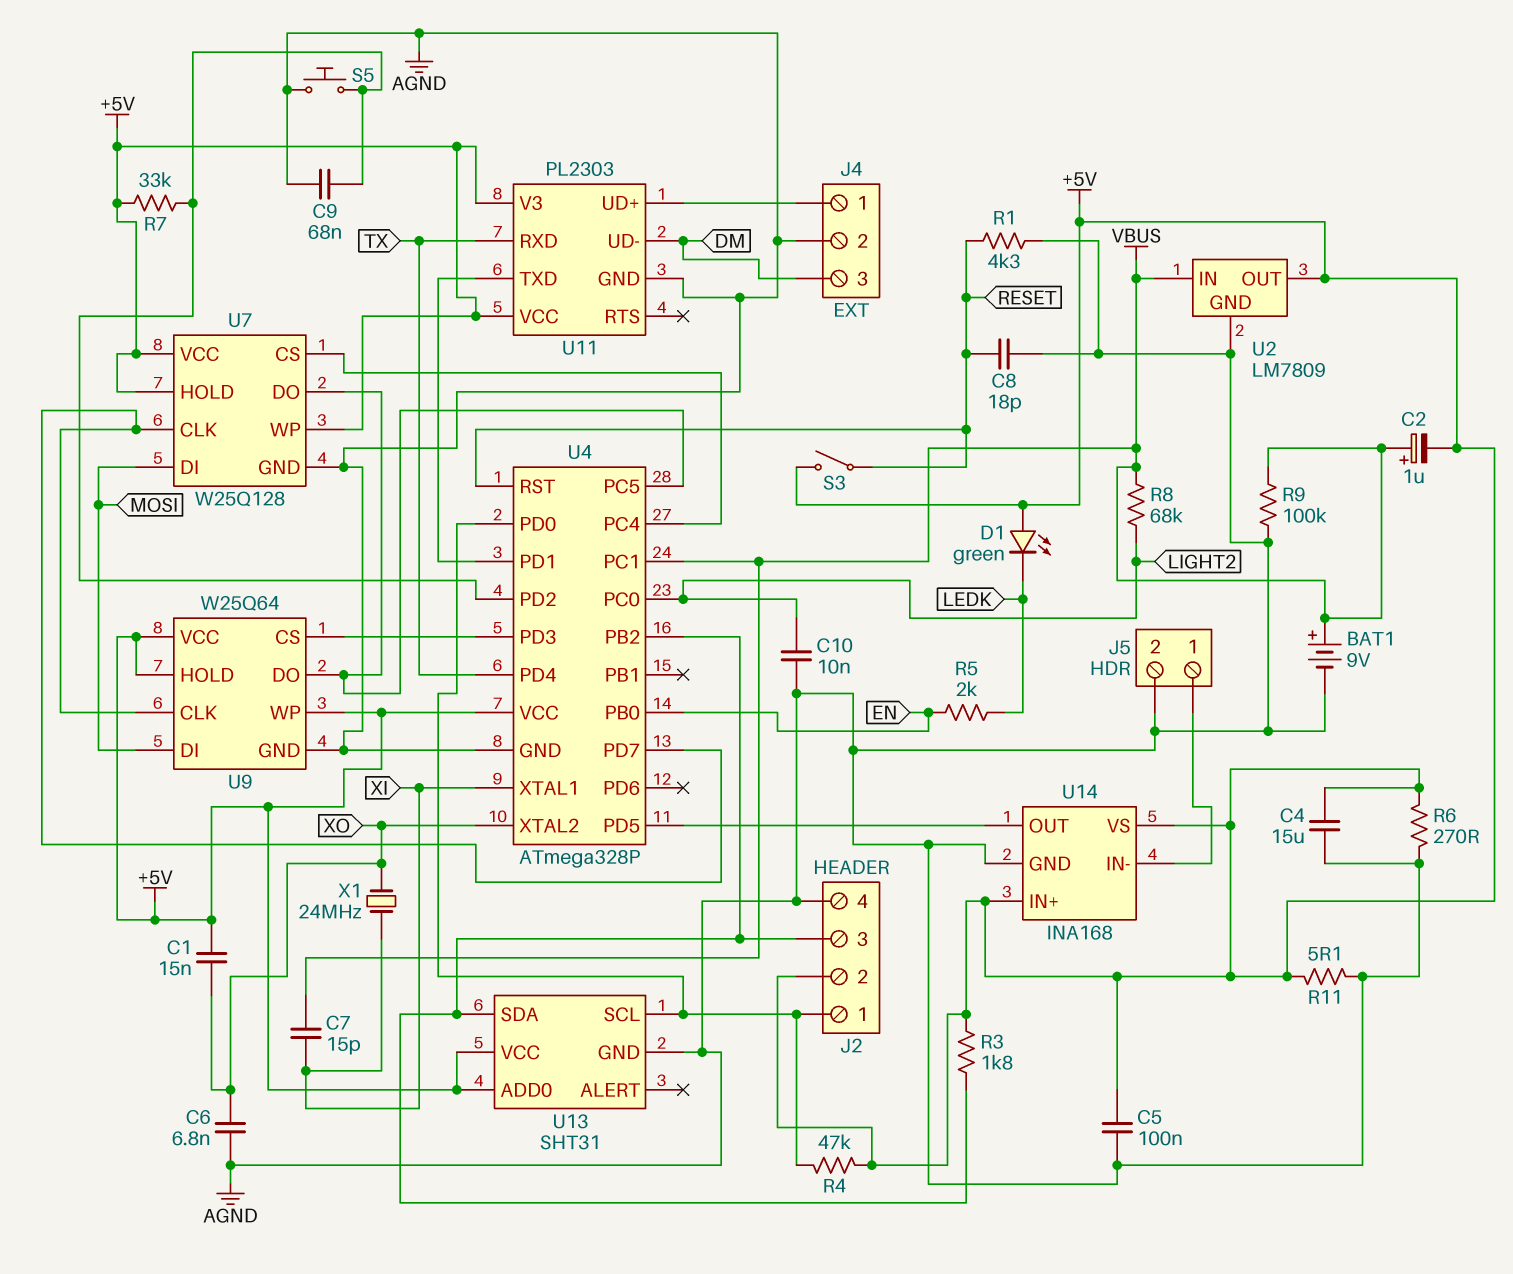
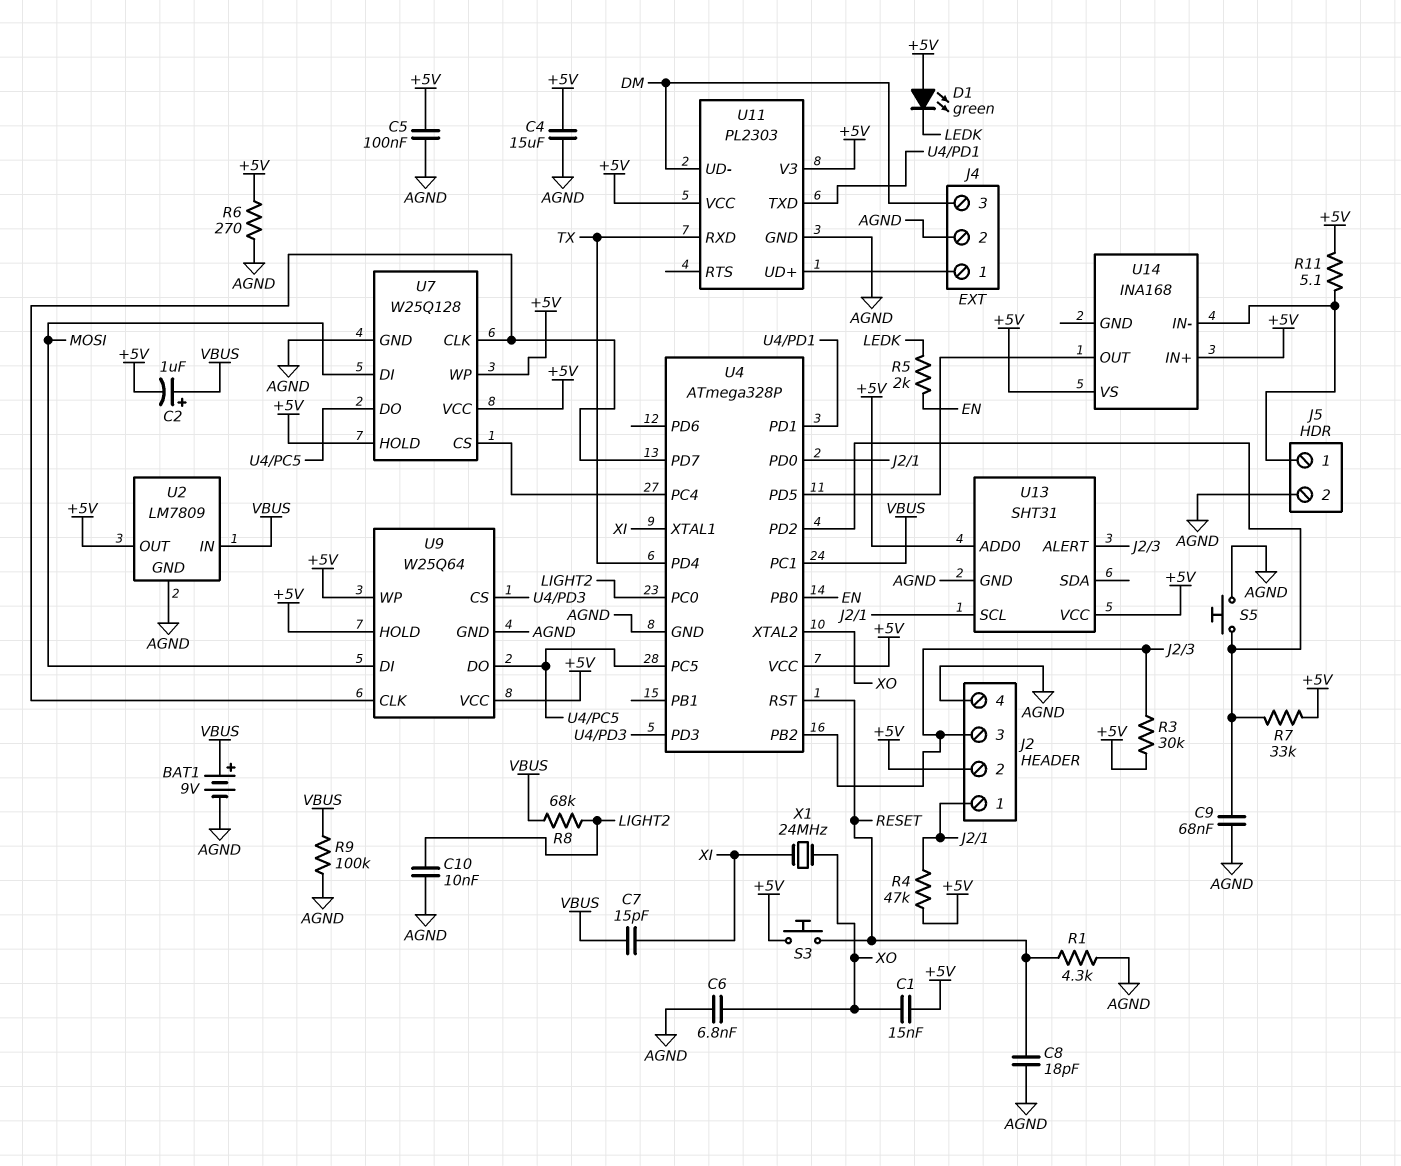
R3: 1.8k (+5V, J2/3) -> 30k (+5V, J2/3)
R11: 5.1 (+5V, AGND) -> 5.1 (+5V, J5/1)
S3: switch (+5V, RESET) -> button (+5V, RESET)
U13 pin ALERT: none -> J2/3
U13 pin SDA: J2/3 -> none
U14 pin GND: AGND -> none

